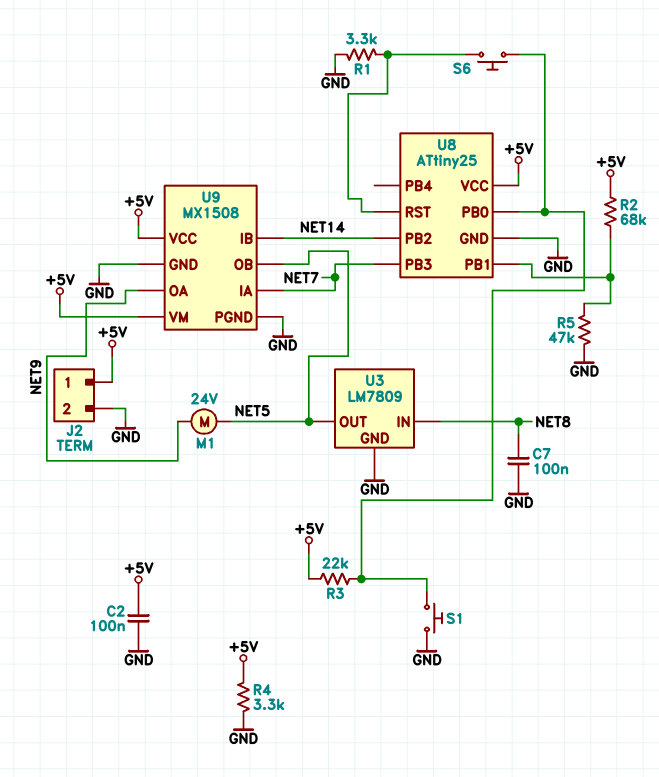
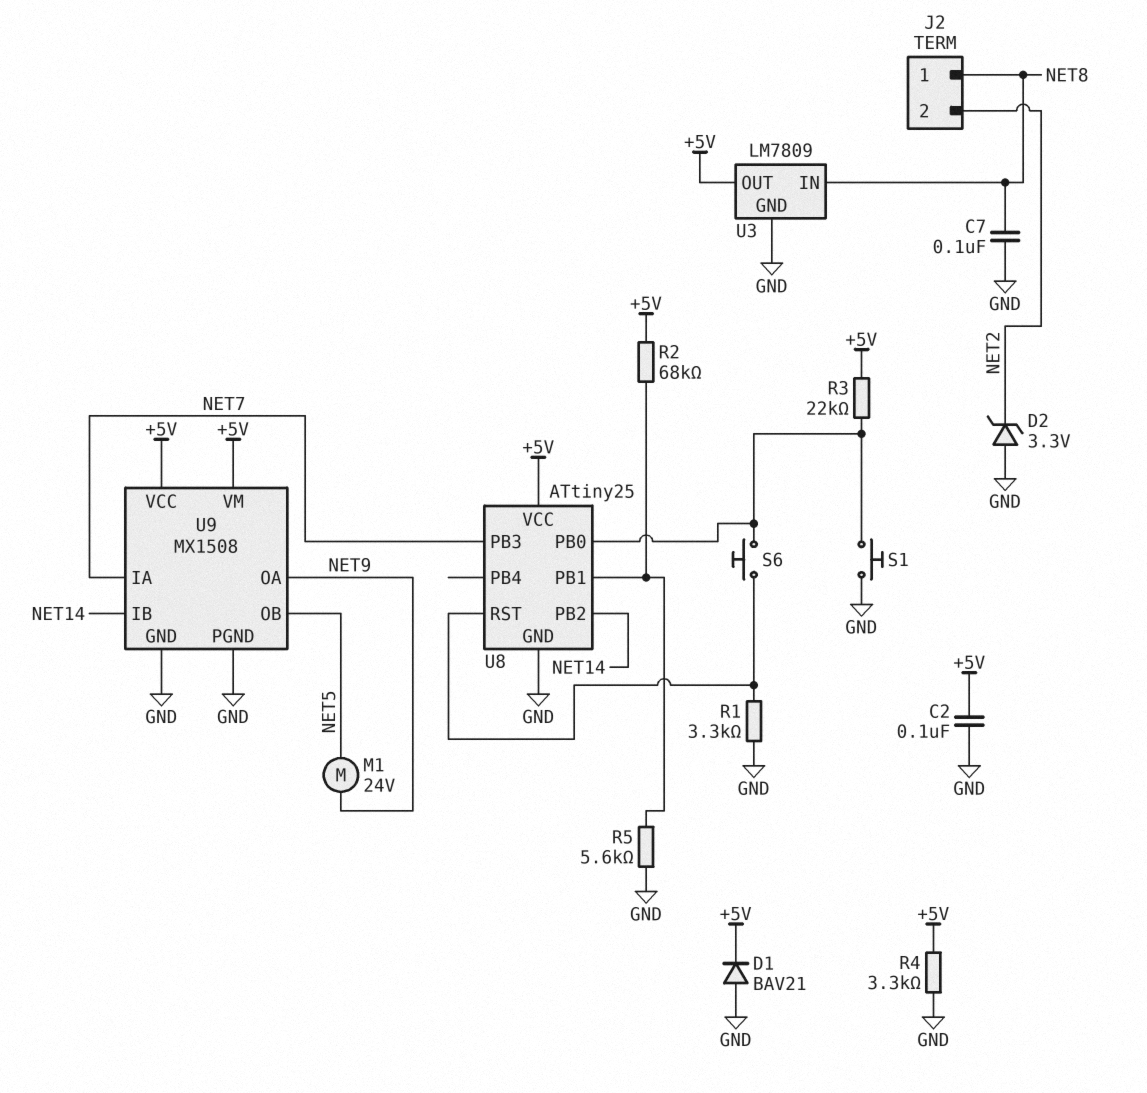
D1: none -> diode BAV21 (A GND, K +5V)
D2: none -> zener 3.3V (A GND, K NET2)
J2 pin 1: +5V -> NET8
J2 pin 2: GND -> NET2
R5: 47k (GND, U8/PB1) -> 5.6k (GND, U8/PB1)
U3 pin OUT: NET5 -> +5V

